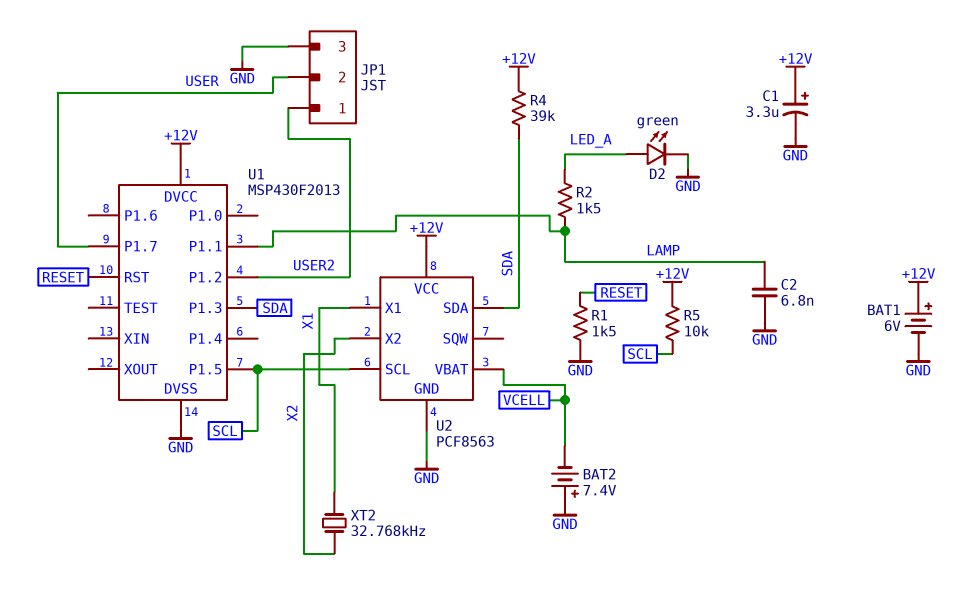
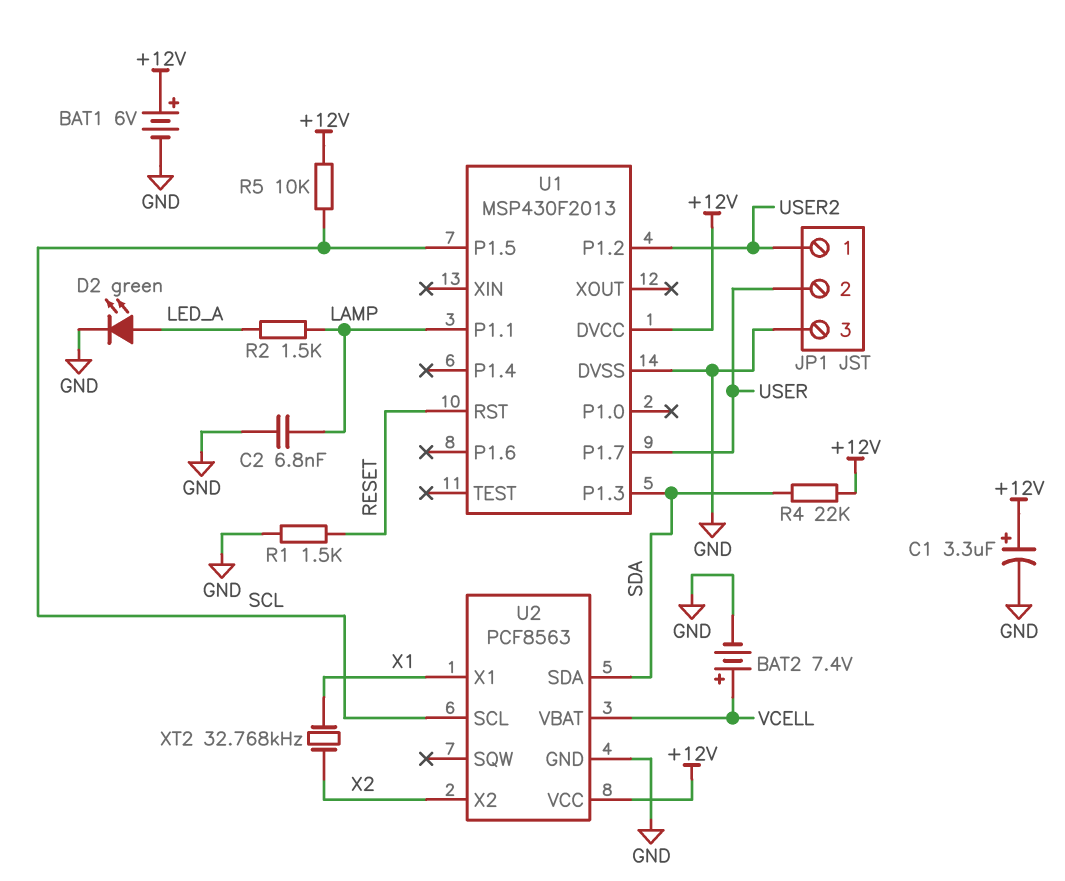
BAT2: 7.4V (plus GND, minus VCELL) -> 7.4V (plus VCELL, minus GND)
R4: 39k (+12V, SDA) -> 22k (+12V, SDA)

